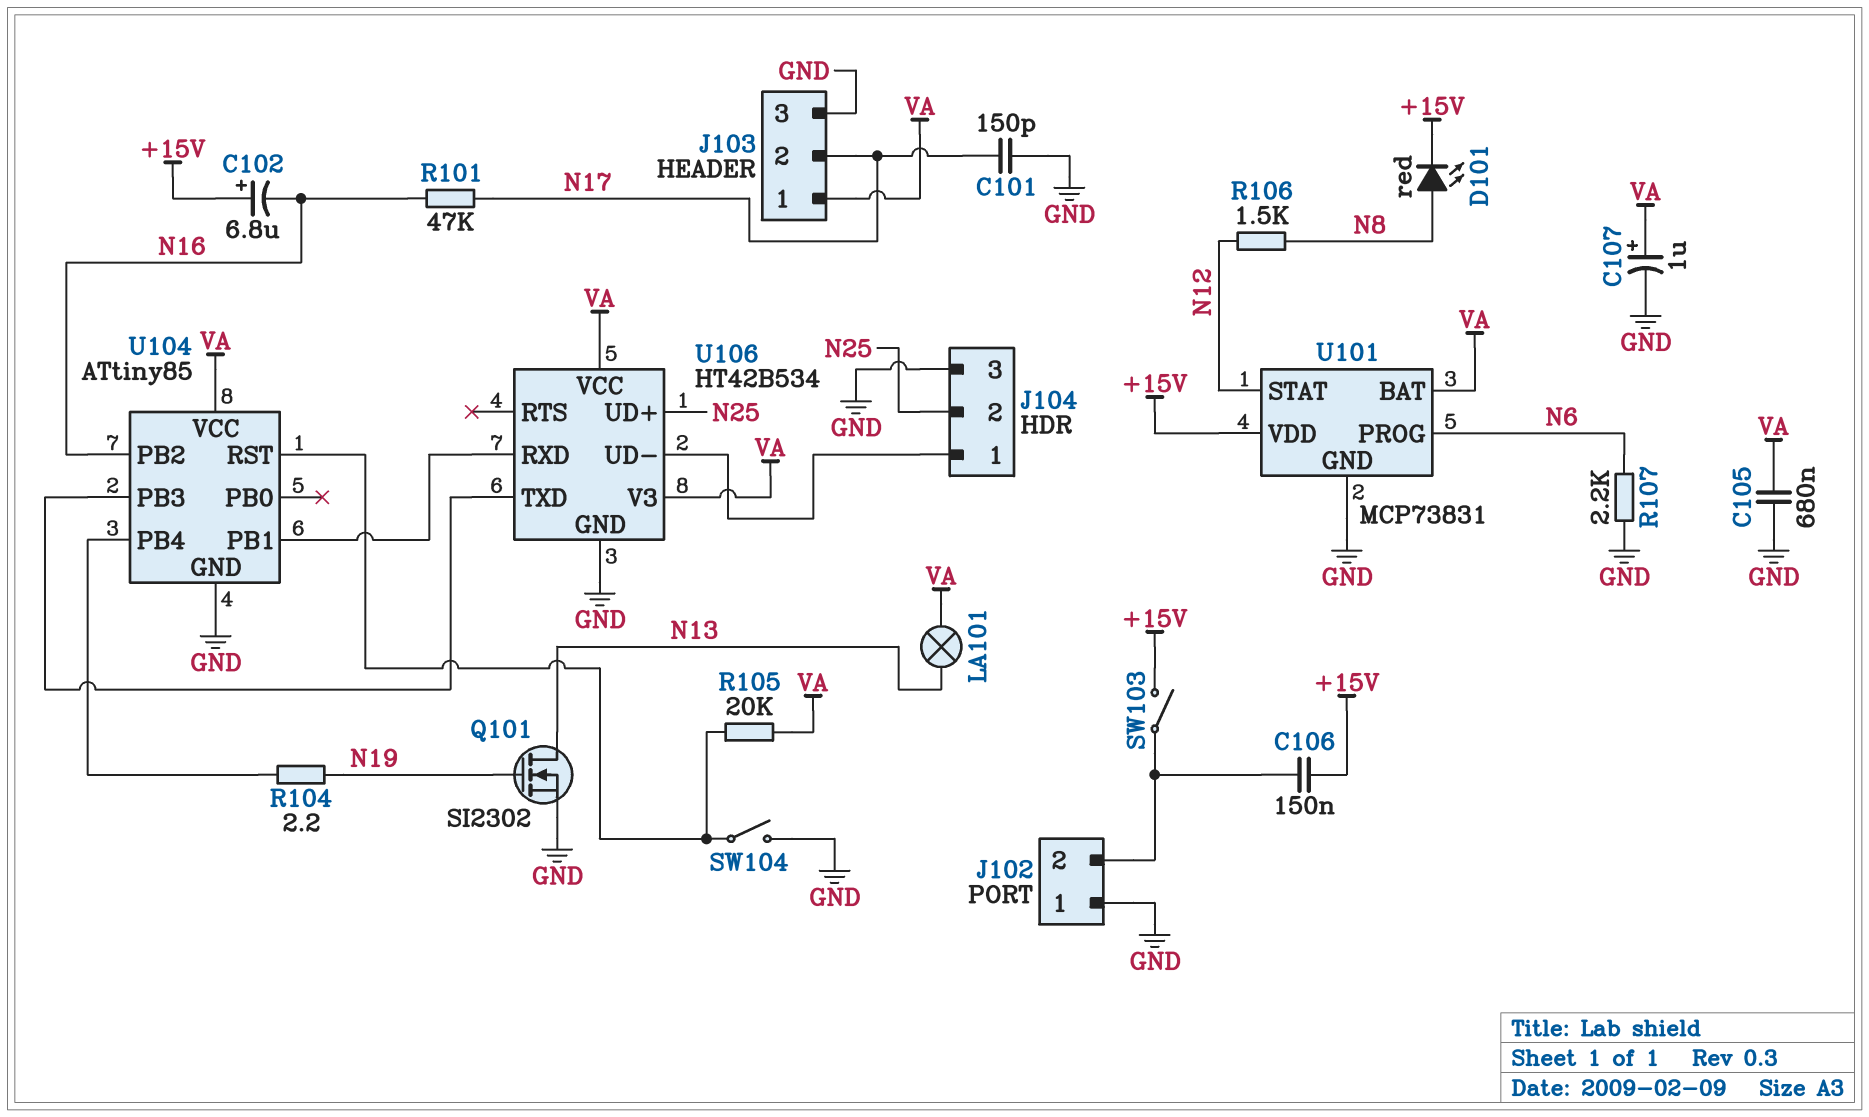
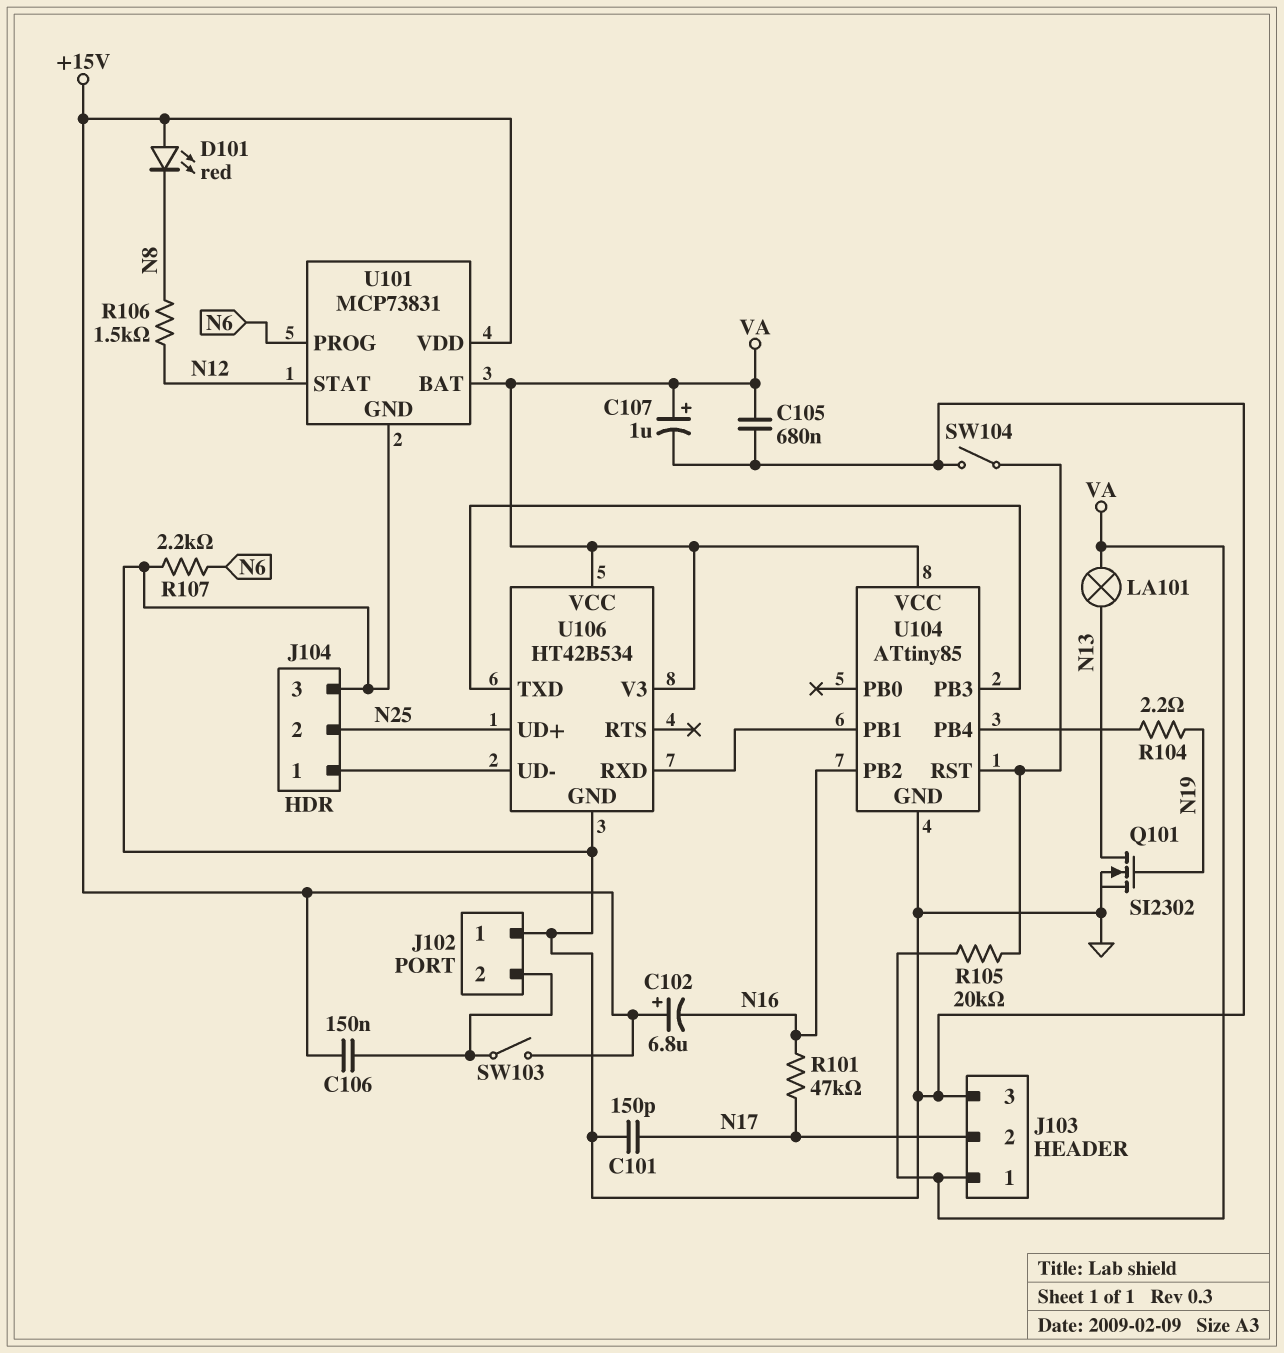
D101: LED red (A N8, K +15V) -> LED red (A +15V, K N8)

